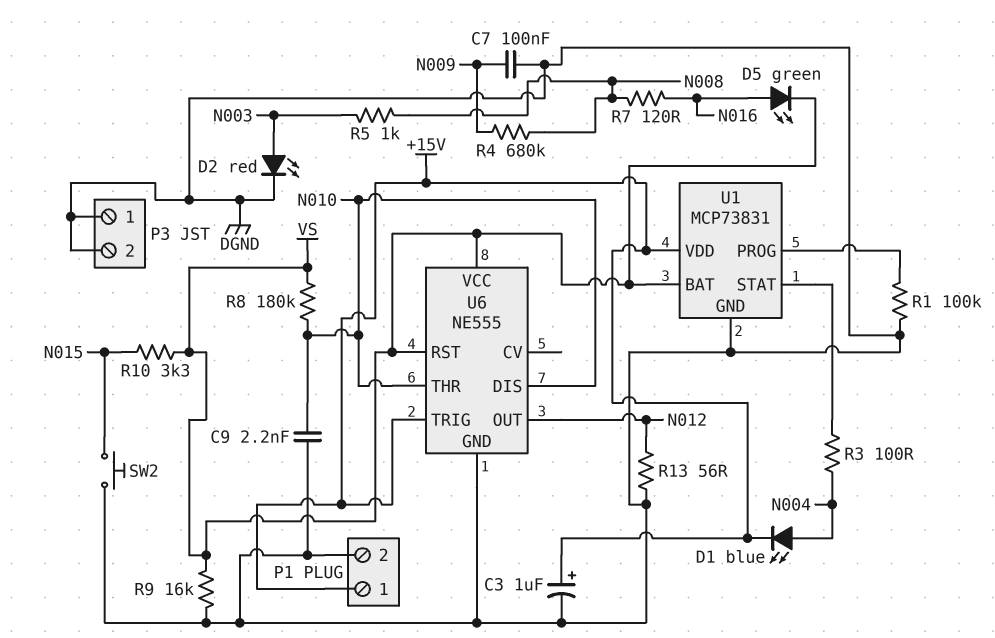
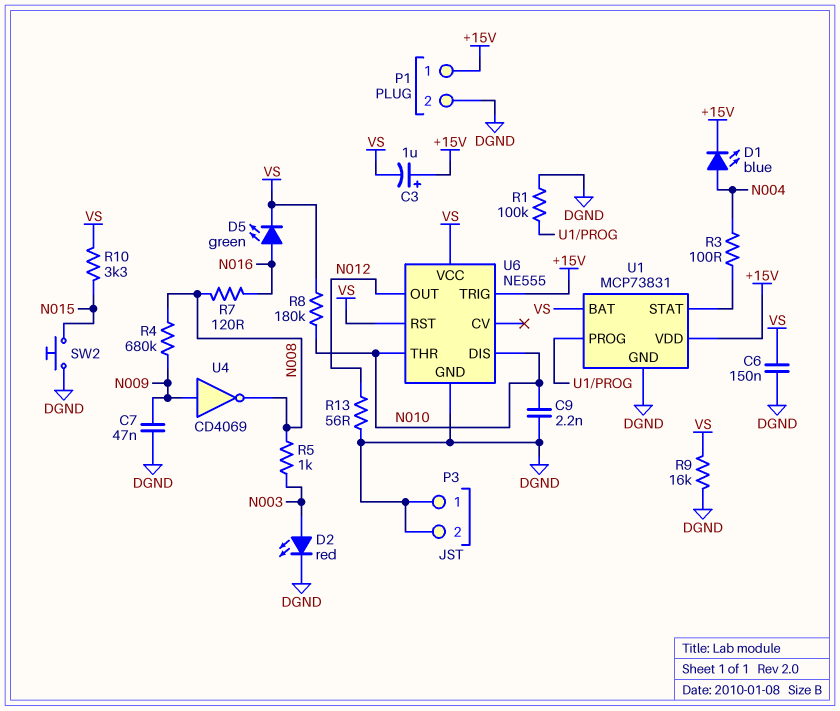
C3: 1uF (plus +15V, minus DGND) -> 1uF (plus +15V, minus VS)
C6: none -> 150nF (DGND, VS)
C7: 100nF (DGND, N009) -> 47nF (DGND, N009)
U4: none -> NOT CD4069 (in N009, out N008)

